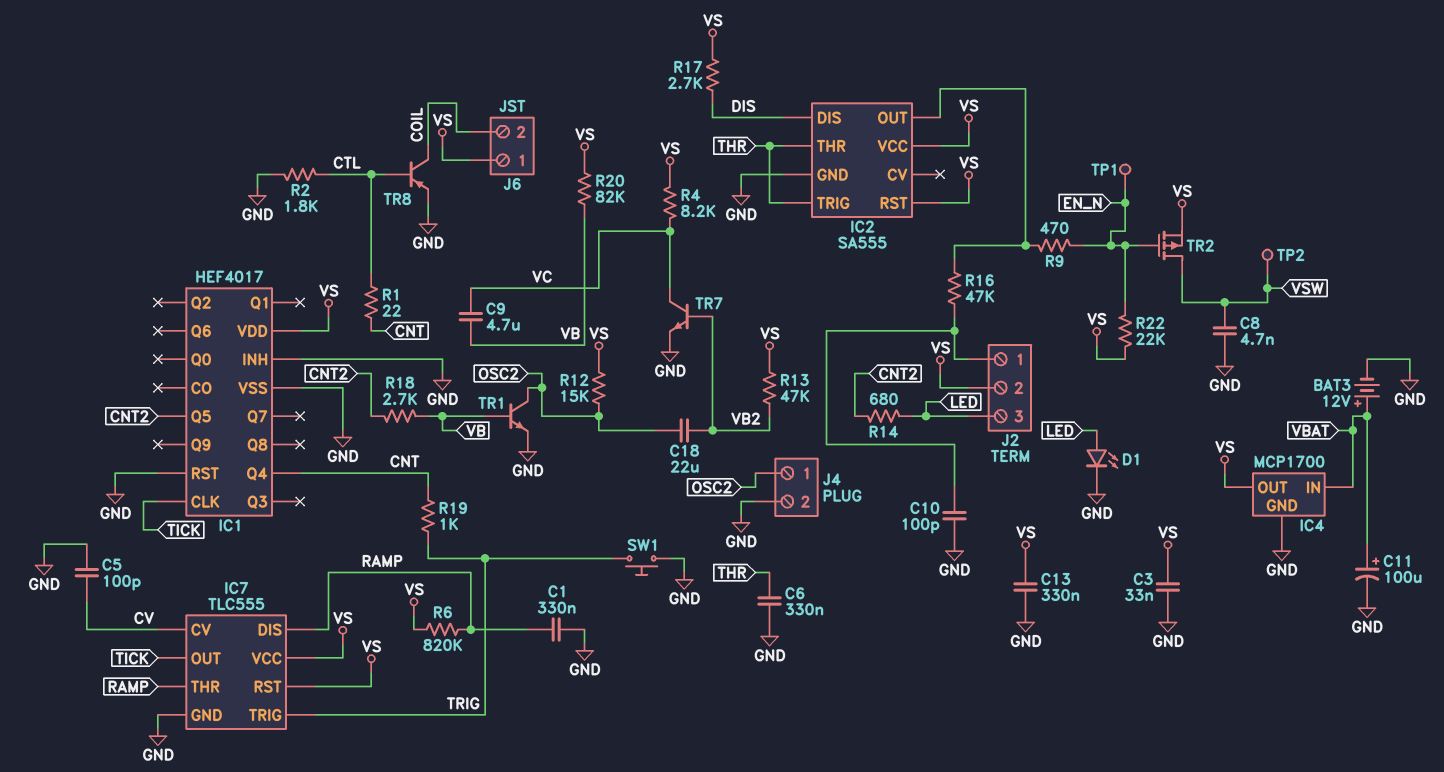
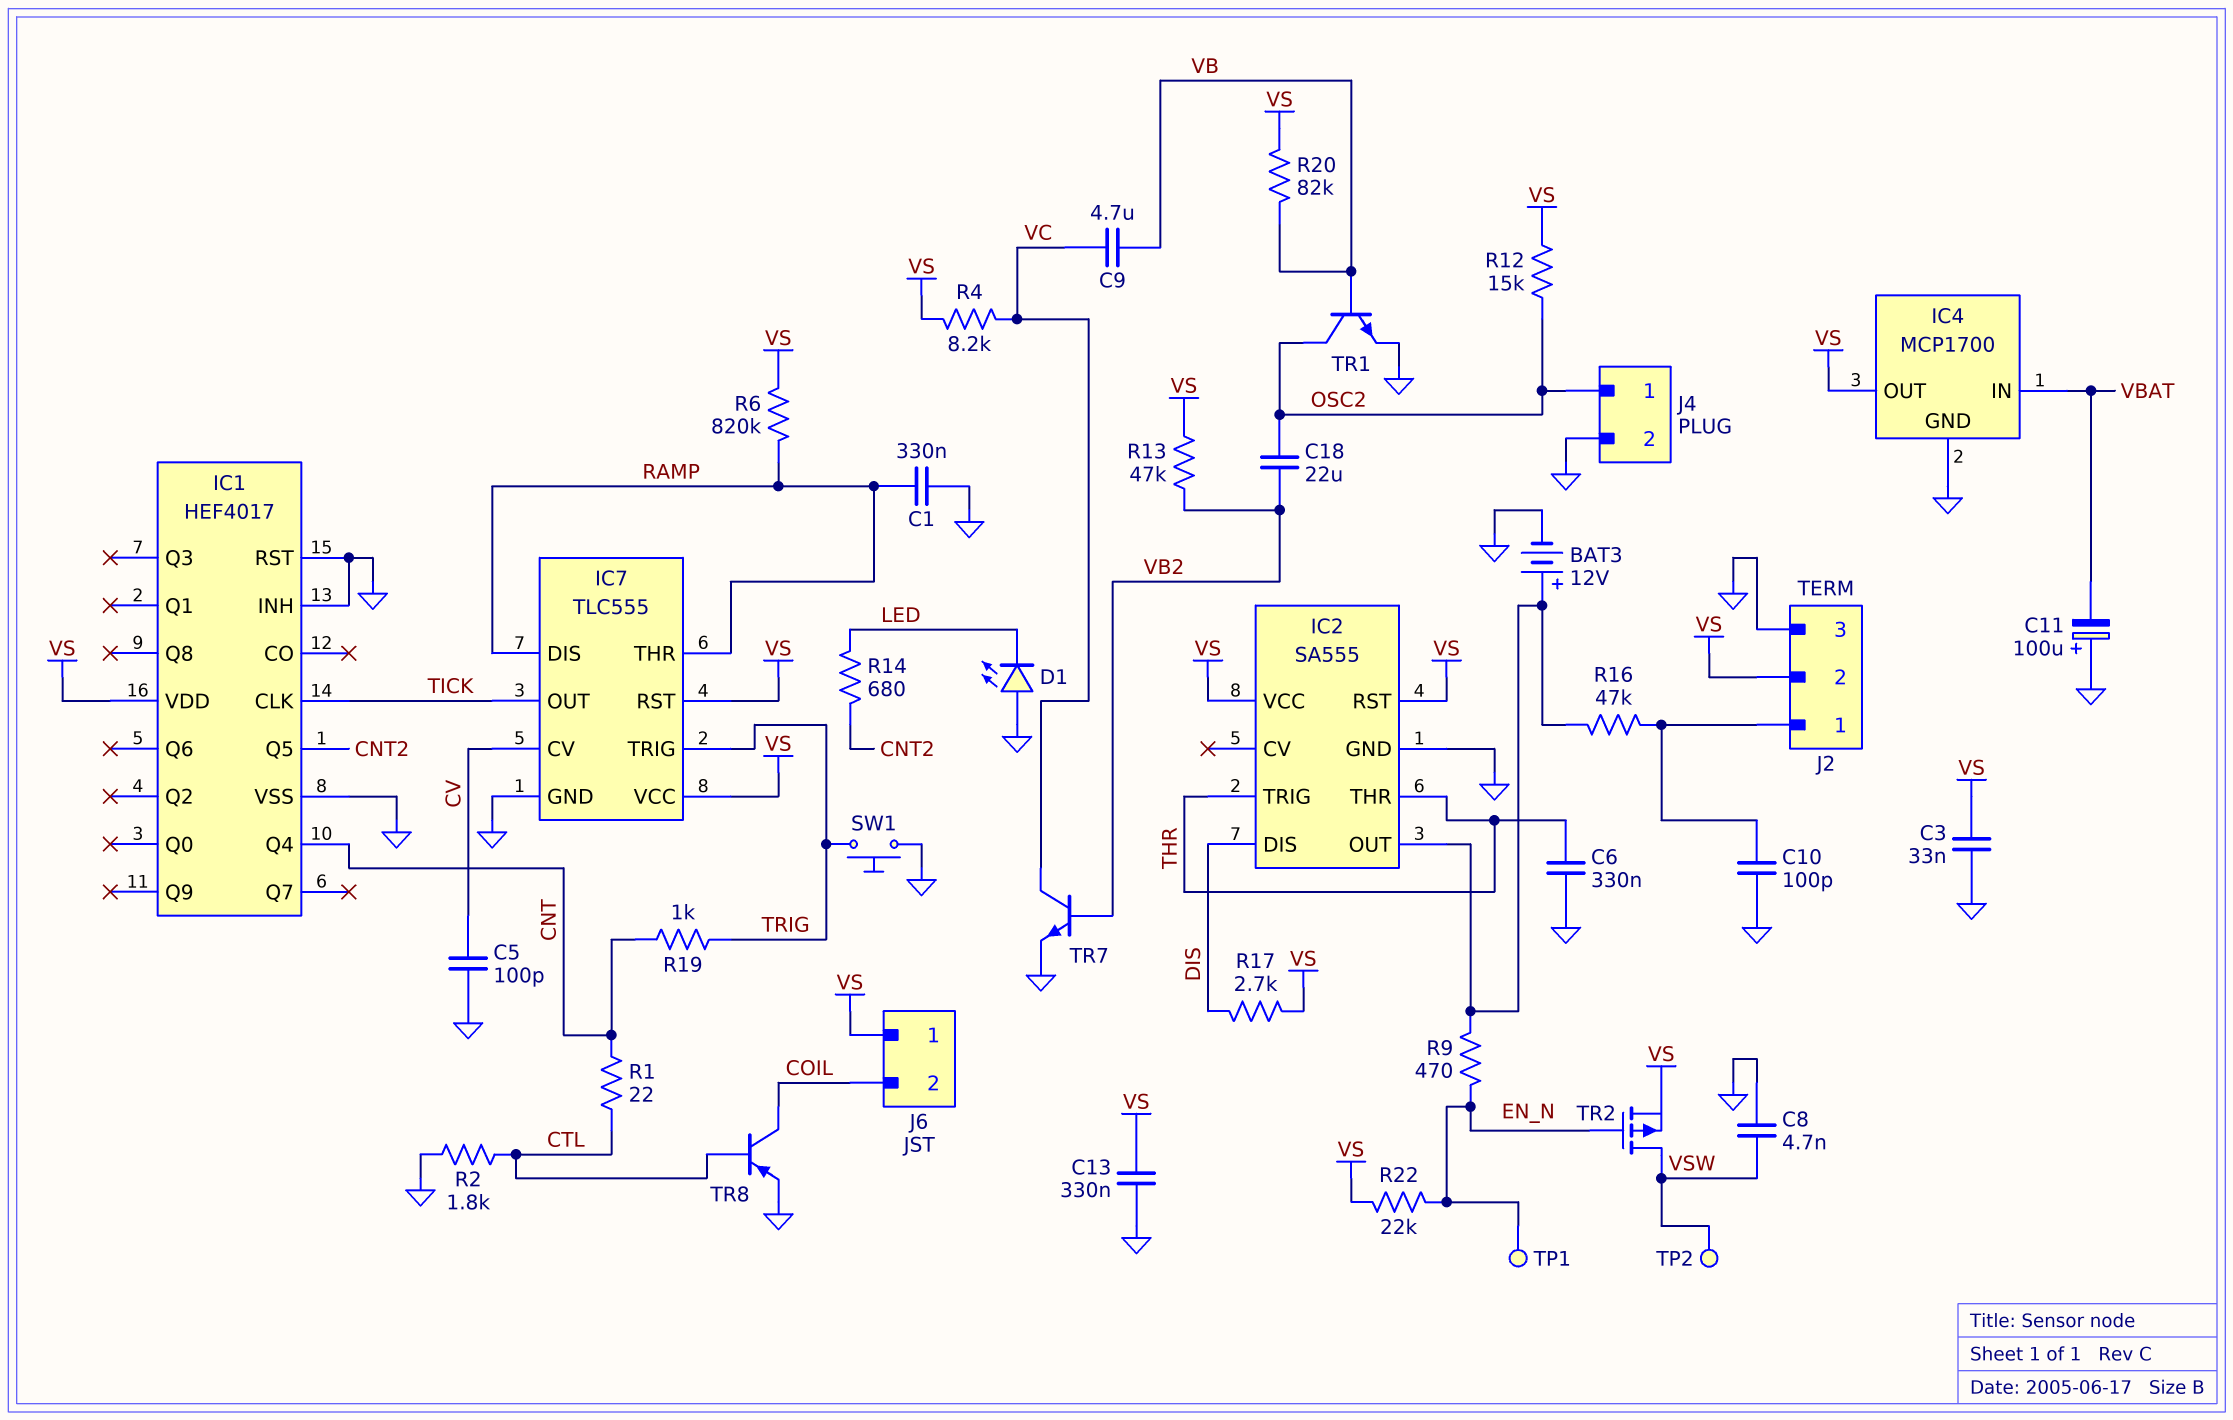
BAT3: 12V (plus VBAT, minus GND) -> 12V (plus IC2/OUT, minus GND)
C11: 100uF (plus VBAT, minus GND) -> 100uF (plus GND, minus VBAT)
D1: LED (A LED, K GND) -> LED (A GND, K LED)
J2 pin 3: LED -> GND
R18: 2.7k (CNT2, VB) -> none

